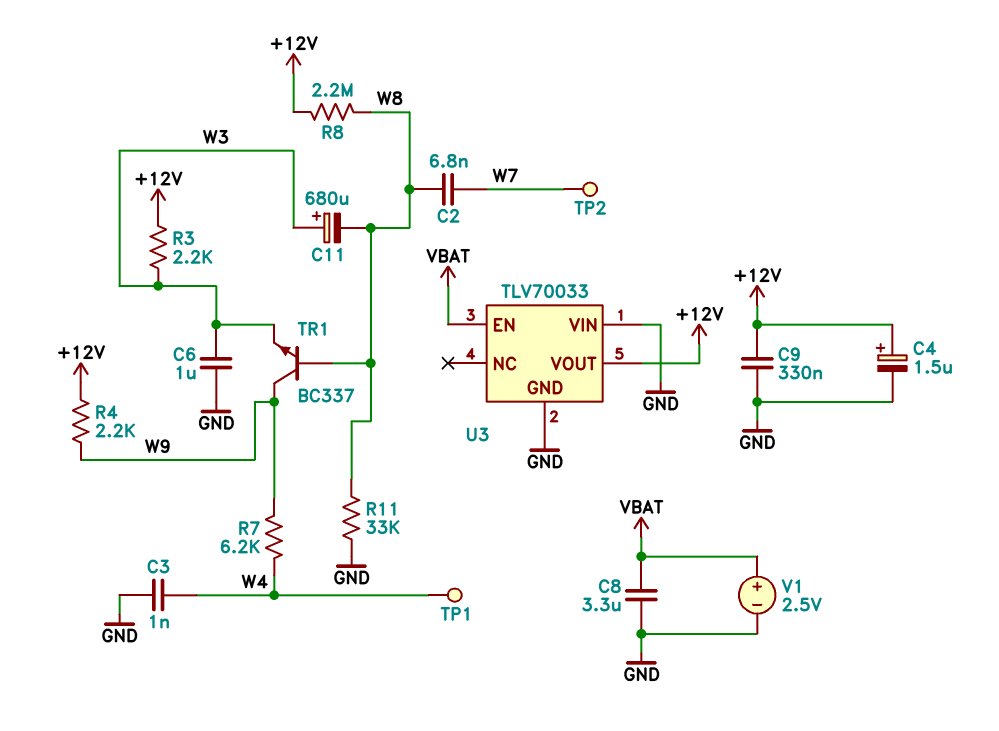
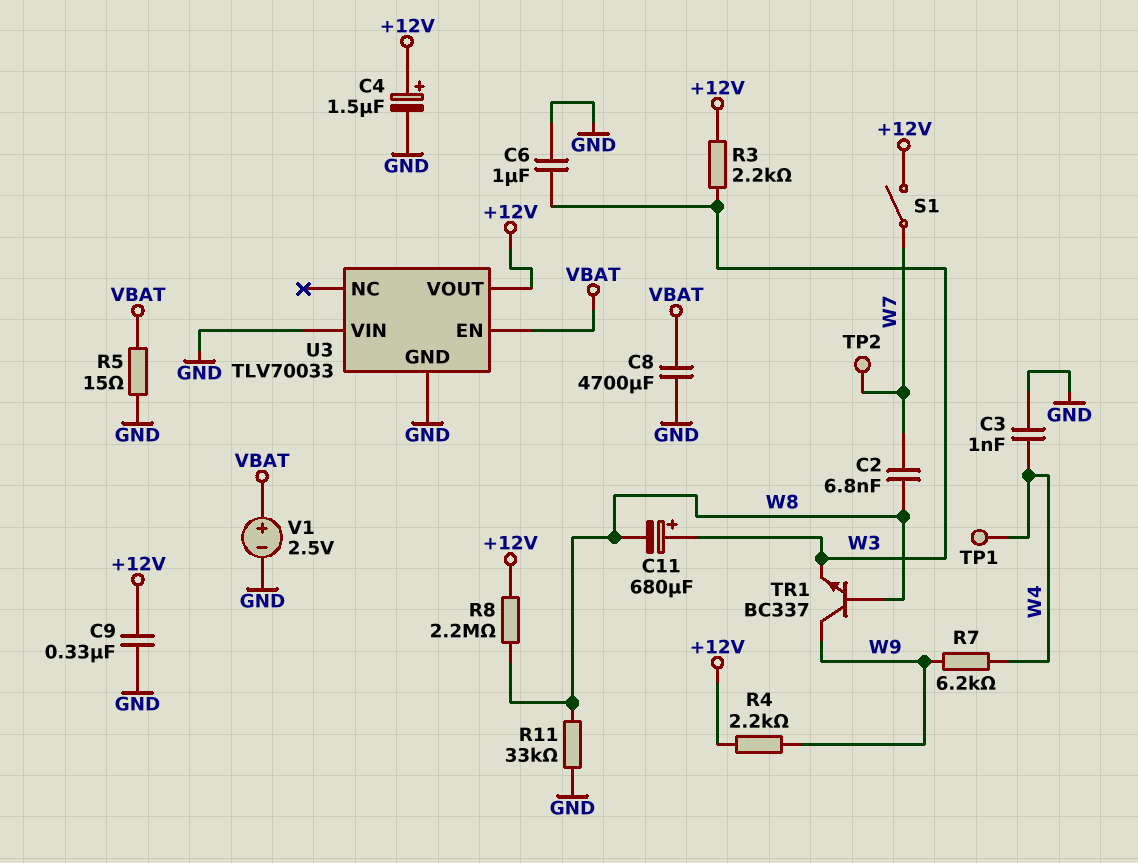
C8: 3.3uF (GND, VBAT) -> 4700uF (GND, VBAT)
R5: none -> 15 (GND, VBAT)
S1: none -> switch (+12V, W7)

